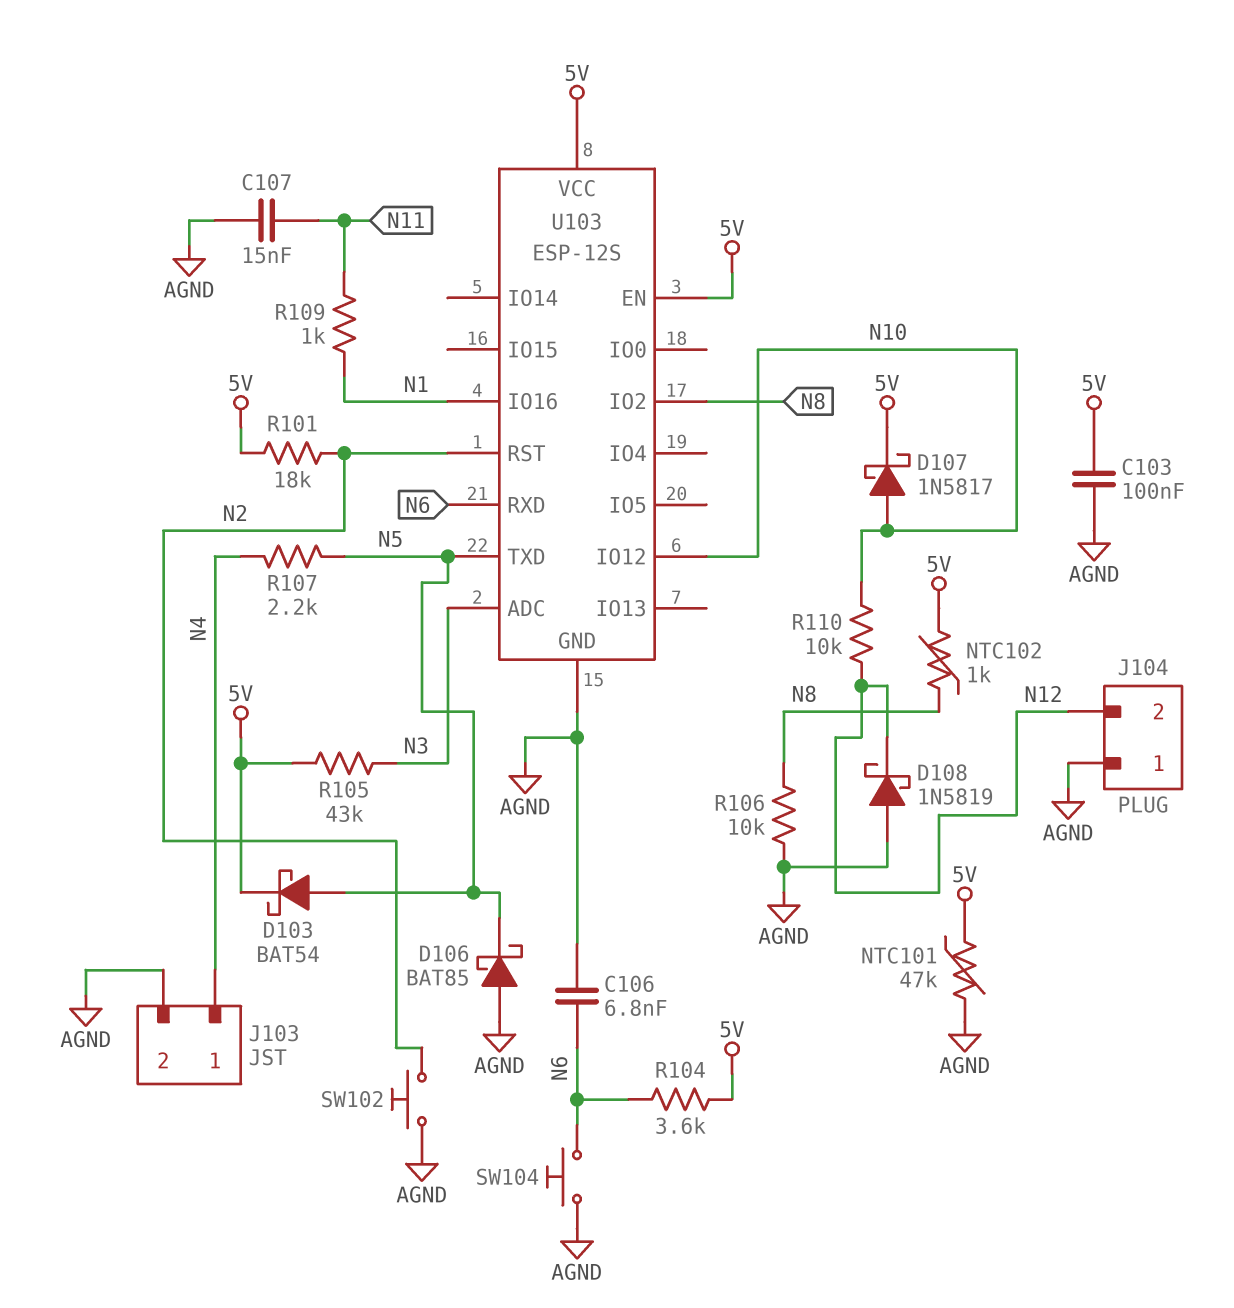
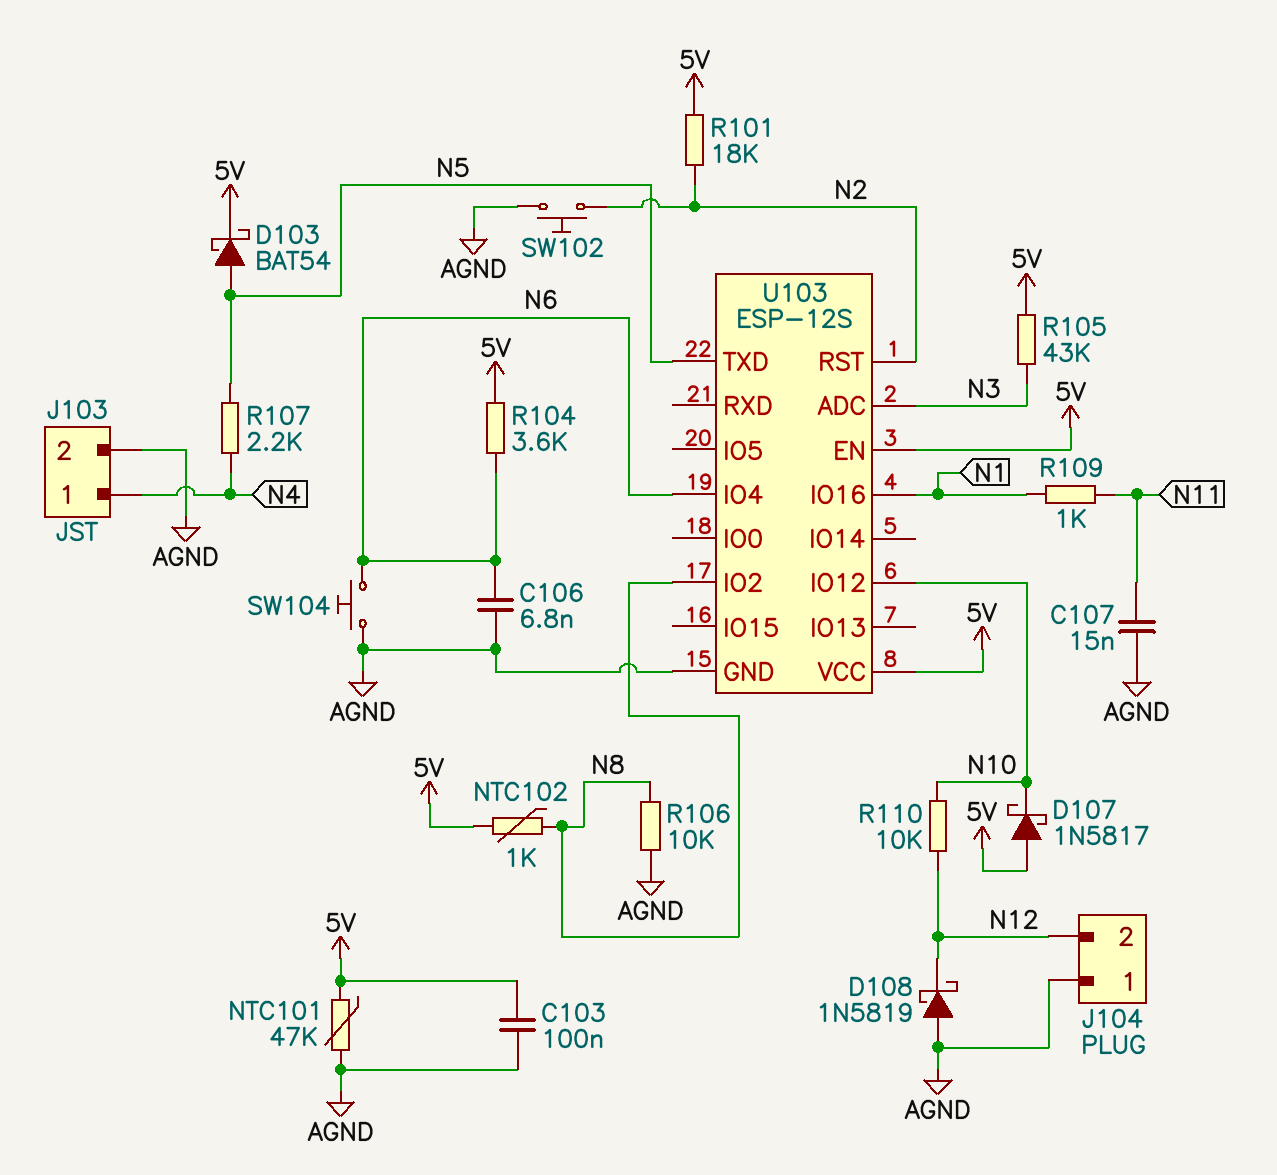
D106: schottky BAT85 (A AGND, K N5) -> none
D107: schottky 1N5817 (A N10, K 5V) -> schottky 1N5817 (A 5V, K N10)
U103 pin IO4: none -> N6
U103 pin RXD: N6 -> none

